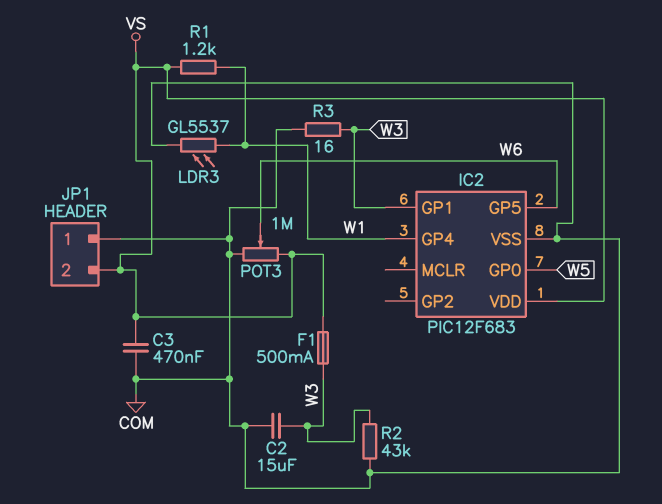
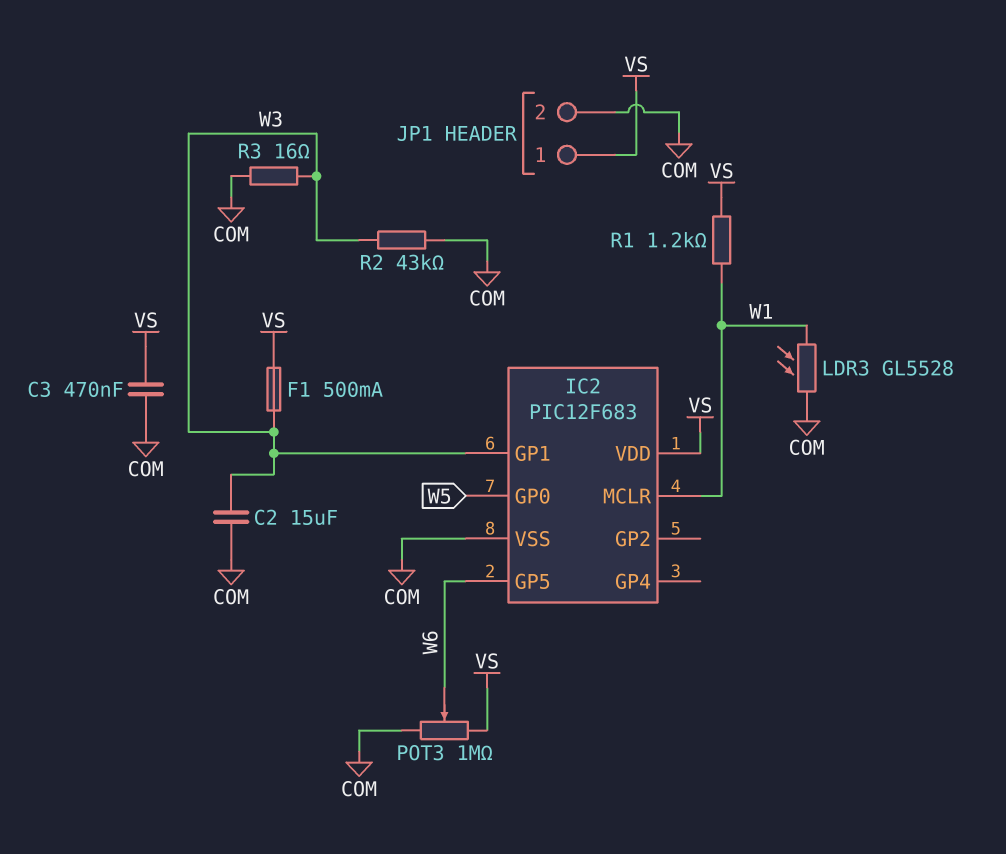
IC2 pin GP4: W1 -> none
IC2 pin MCLR: none -> W1
JP1 pin 1: COM -> VS
JP1 pin 2: VS -> COM
LDR3: GL5537 (COM, W1) -> GL5528 (COM, W1)

